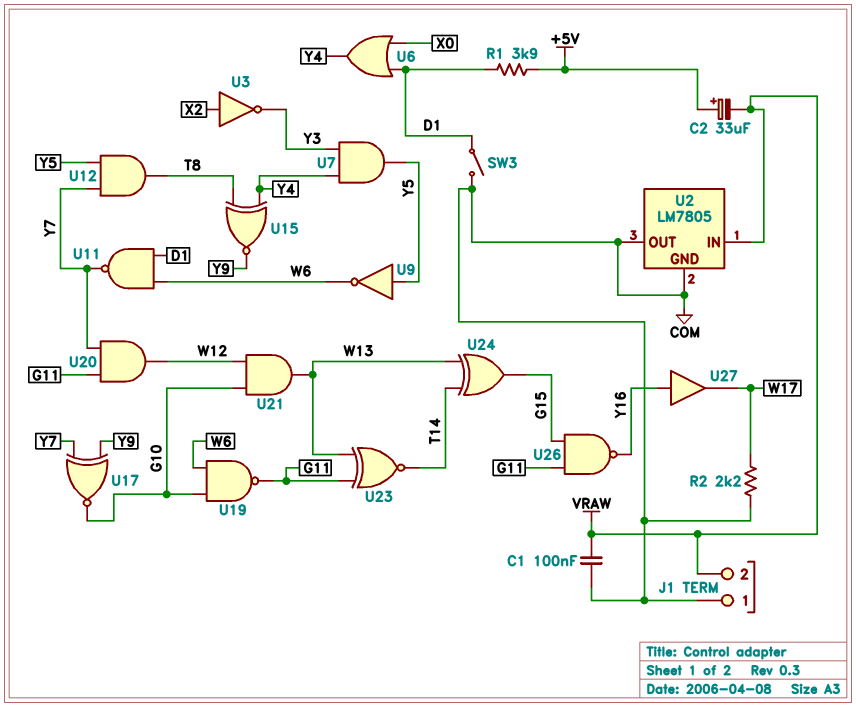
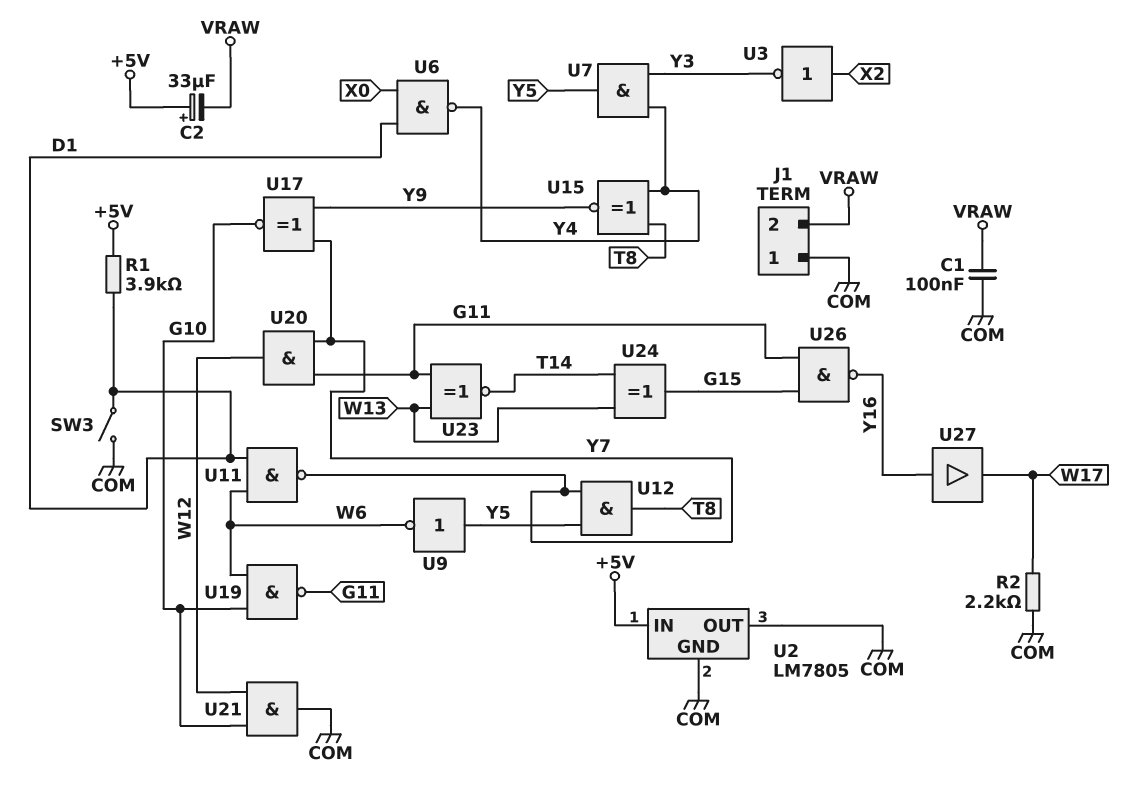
U2 pin IN: VRAW -> +5V
U6: OR (in D1, in X0, out Y4) -> NAND (in D1, in X0, out Y4)
U21: AND (in G10, in W12, out W13) -> AND (in G10, in W12, out COM)

